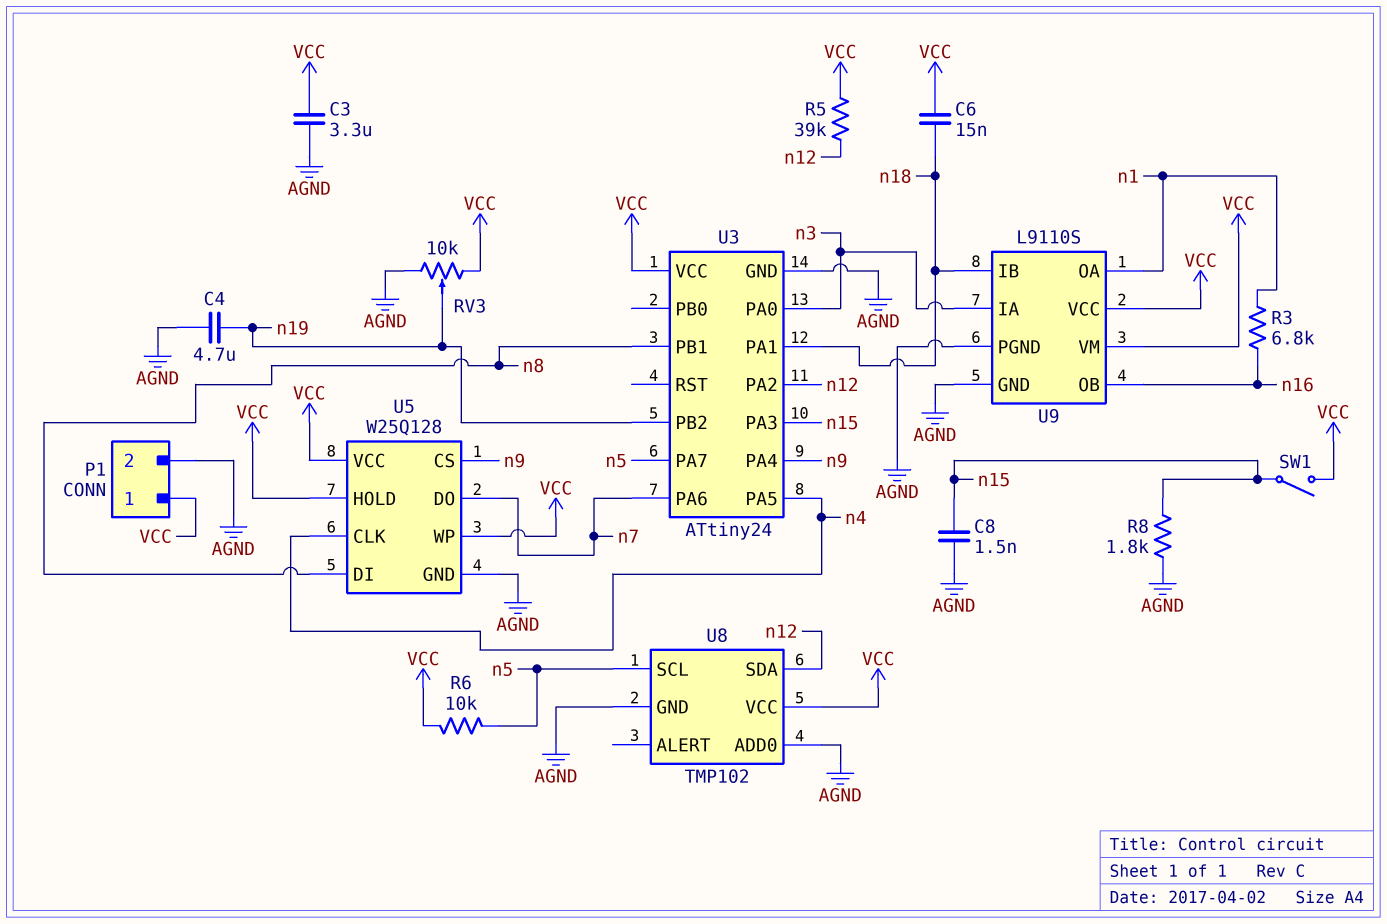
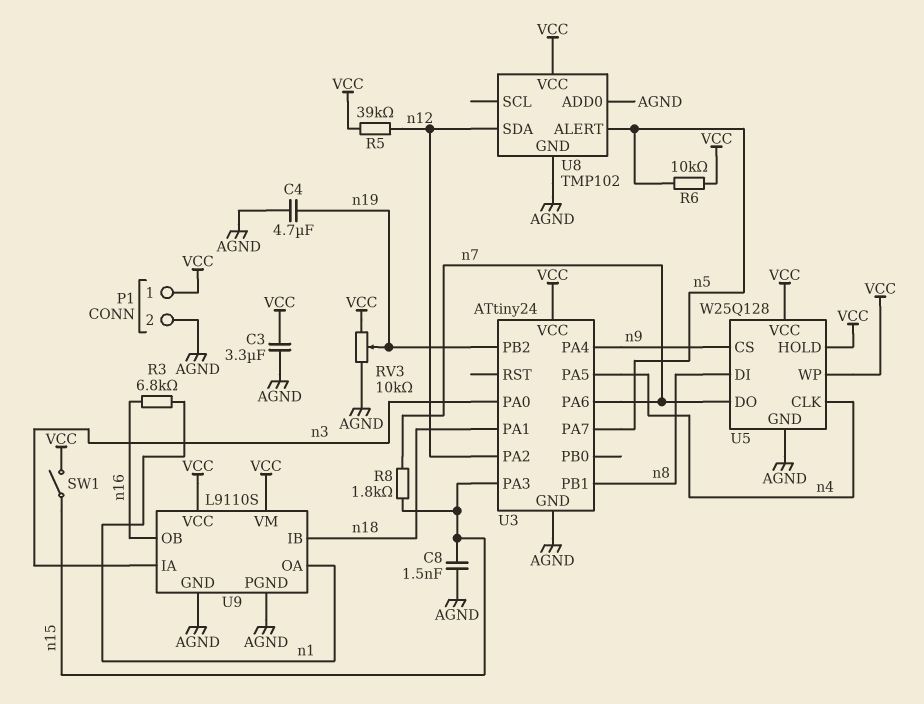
C6: 15nF (VCC, n18) -> none
R8: 1.8k (AGND, n15) -> 1.8k (n7, n15)
U8 pin ALERT: none -> n5
U8 pin SCL: n5 -> none

